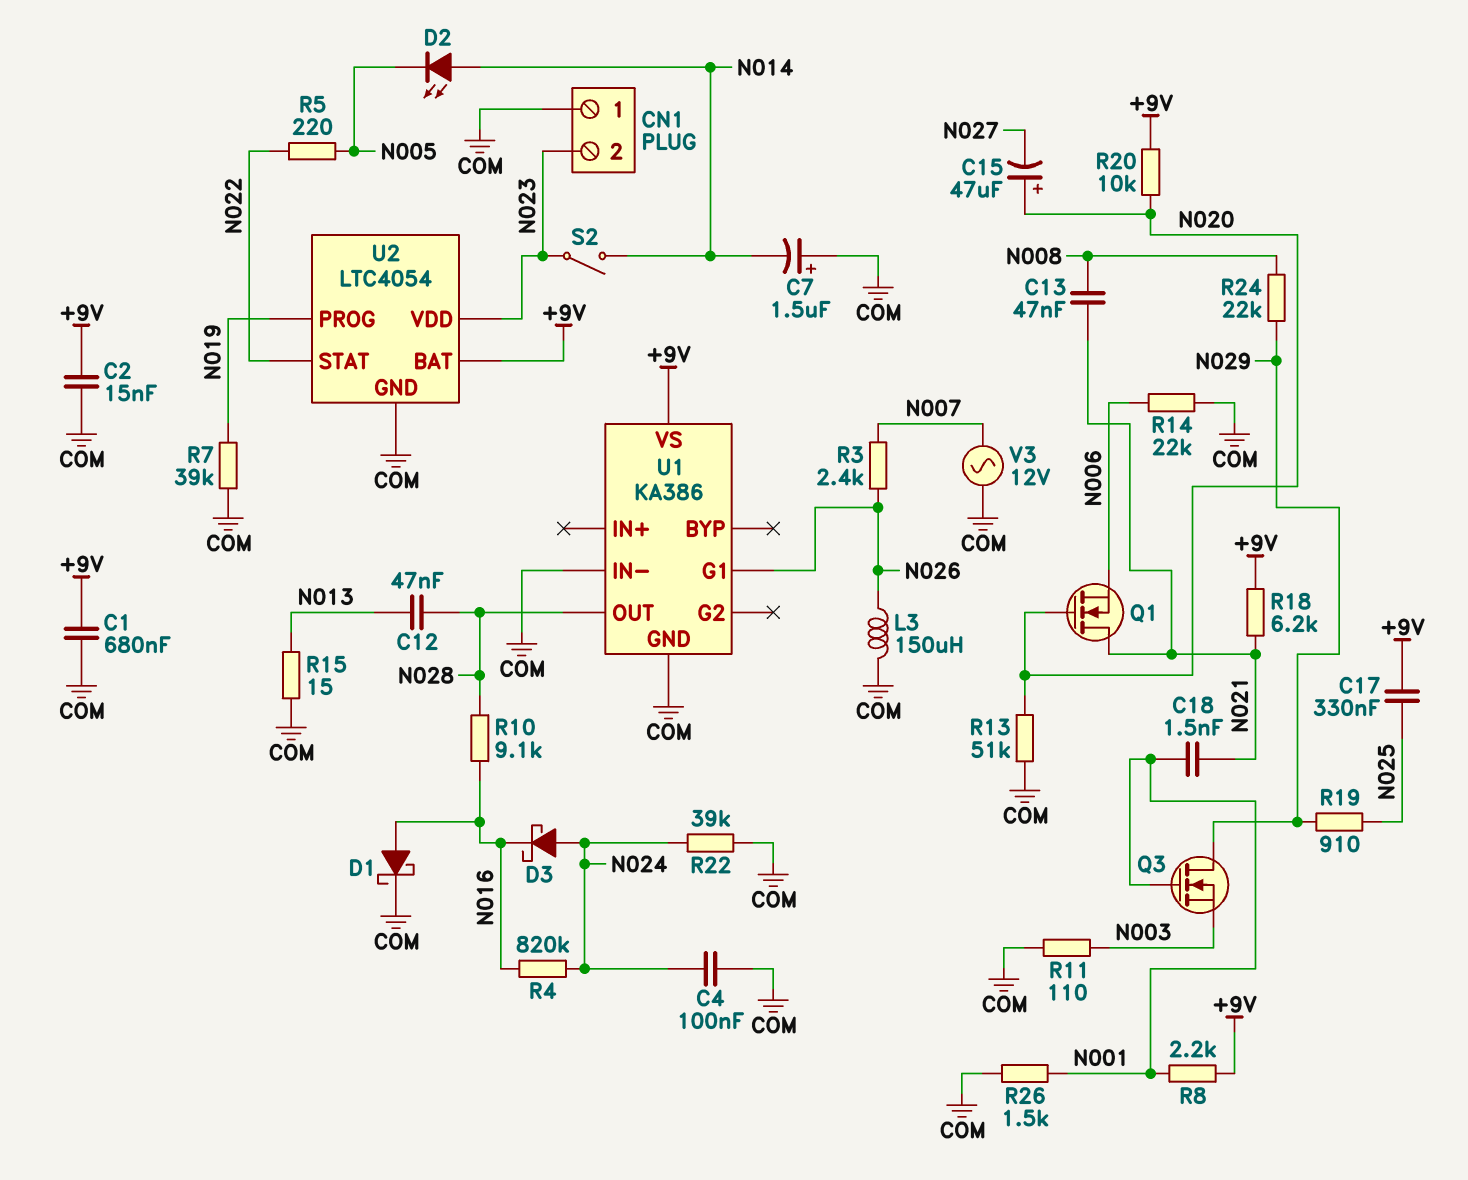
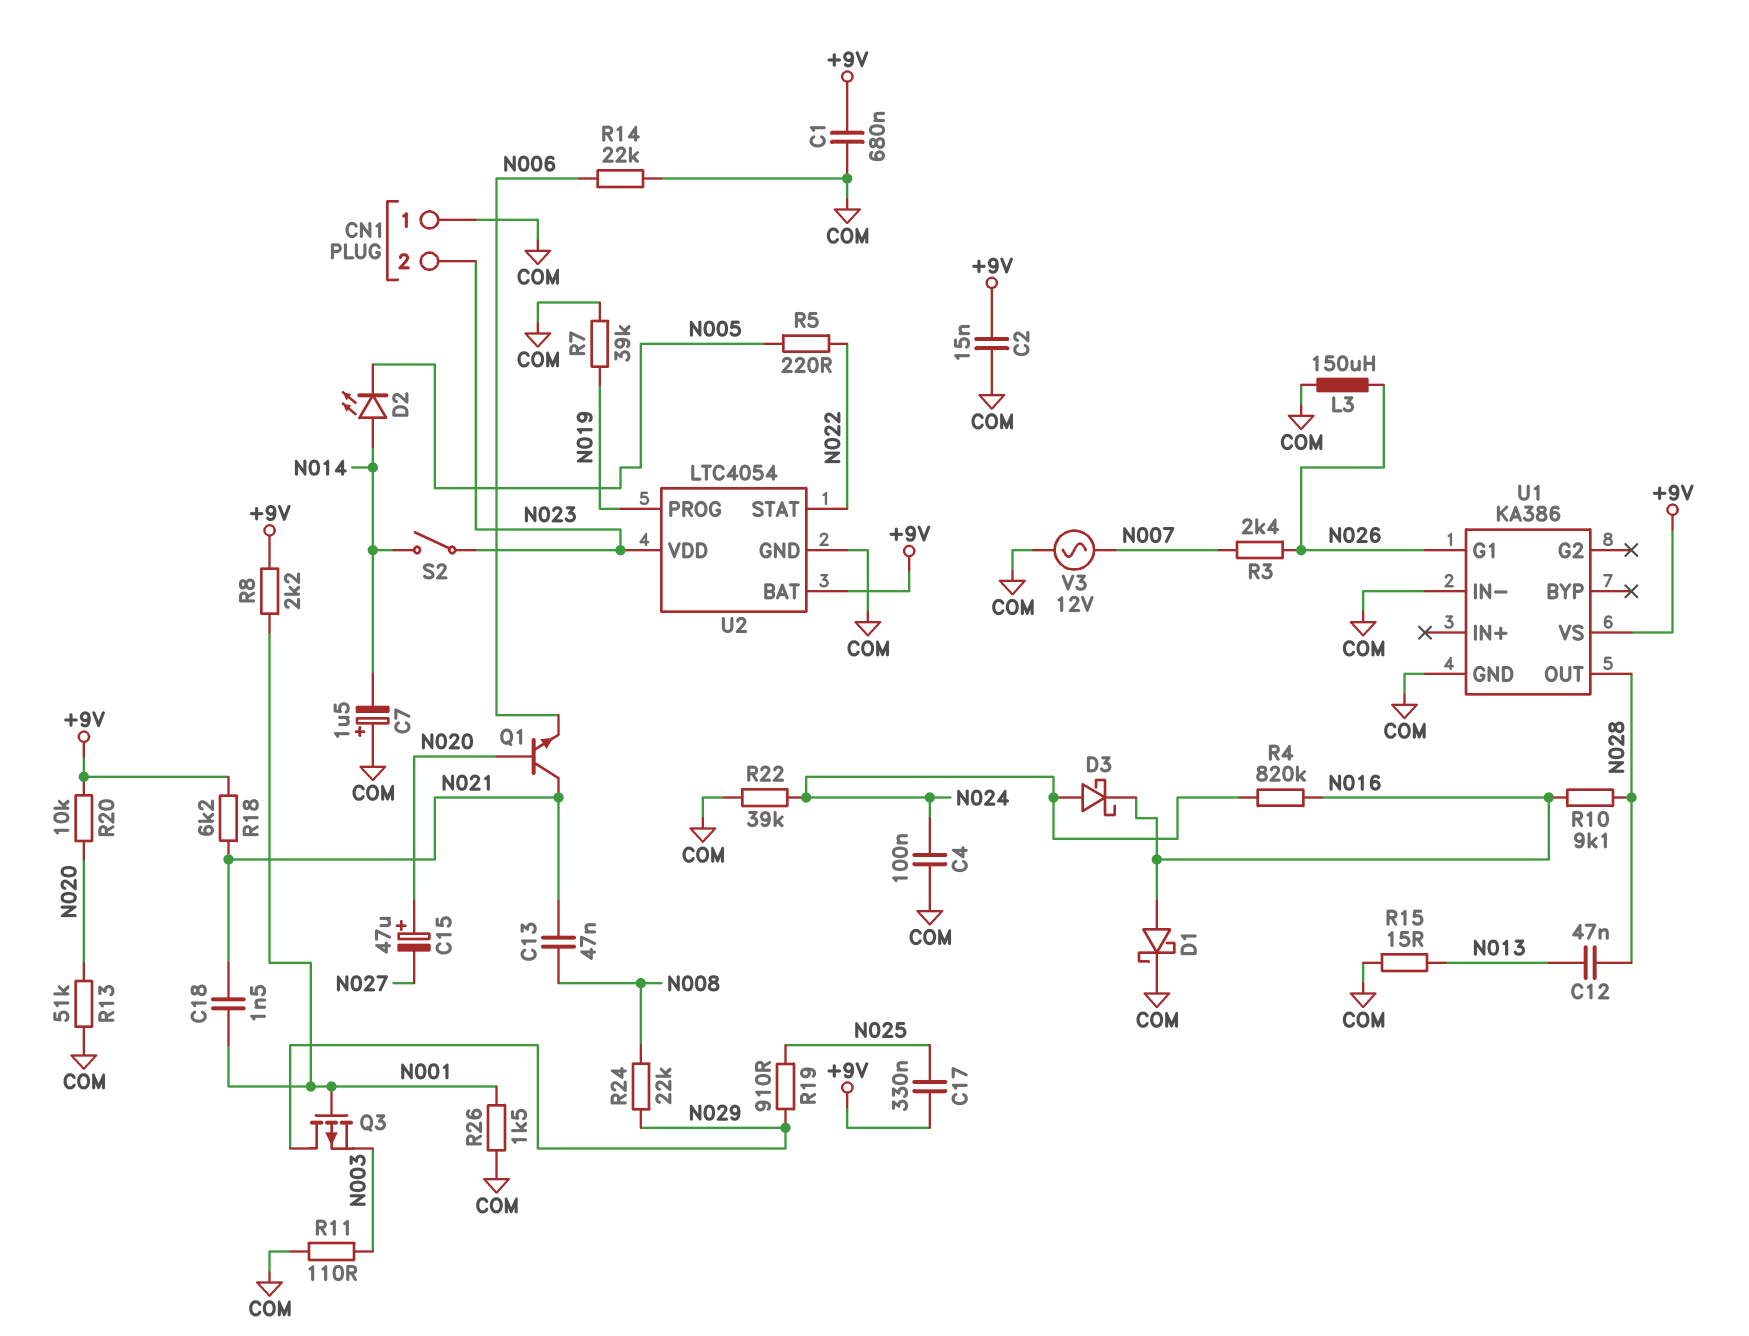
Q1: NMOS (G N020, D N021, S N006) -> NPN (B N020, C N021, E N006)
Q3: NMOS (G N001, D N029, S N003) -> PMOS (G N001, D N029, S N003)

